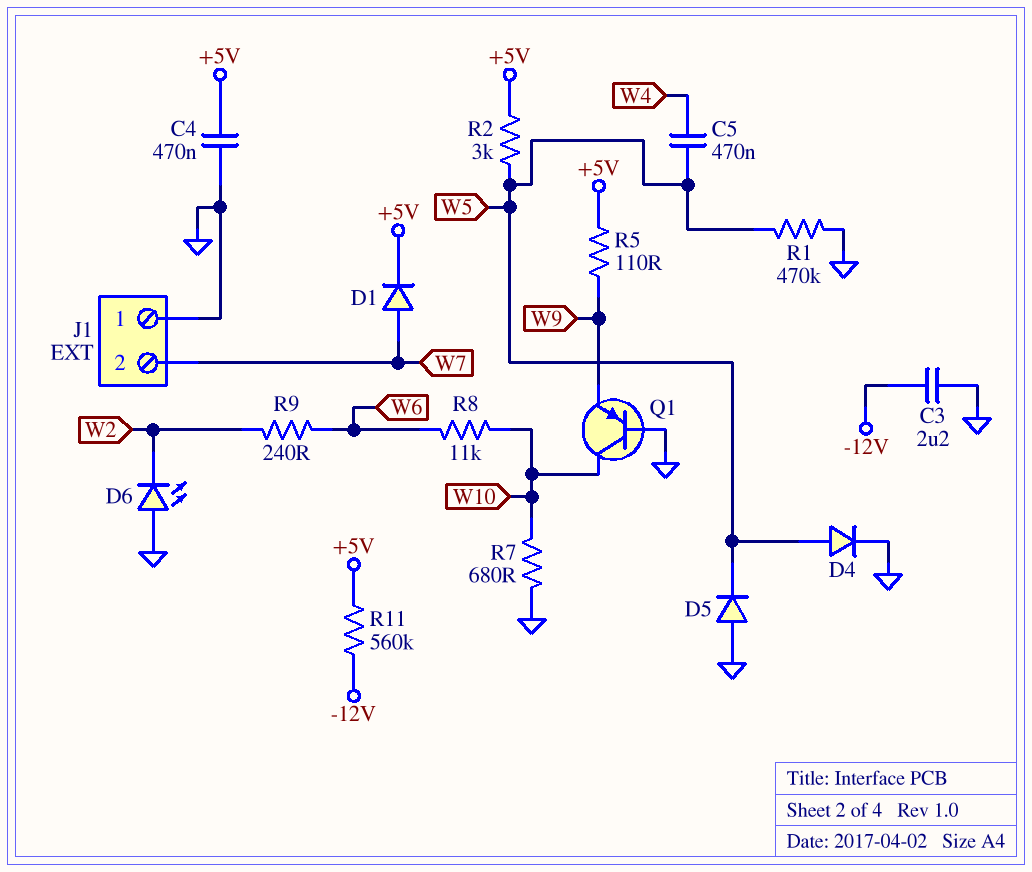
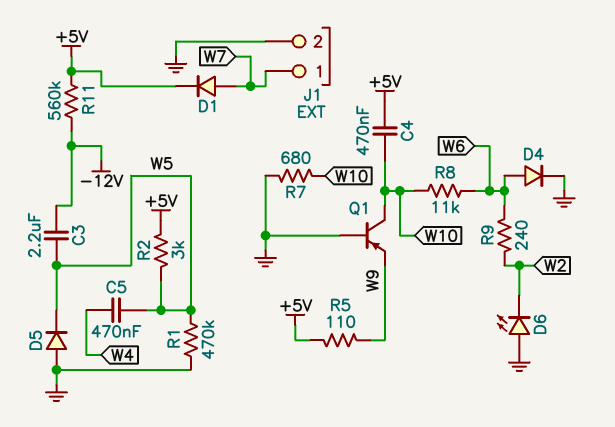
C3: 2.2uF (-12V, GND) -> 2.2uF (-12V, W5)
C4: 470nF (+5V, GND) -> 470nF (+5V, W10)
D4: diode (A W5, K GND) -> diode (A W6, K GND)
J1 pin 1: GND -> W7
J1 pin 2: W7 -> GND

